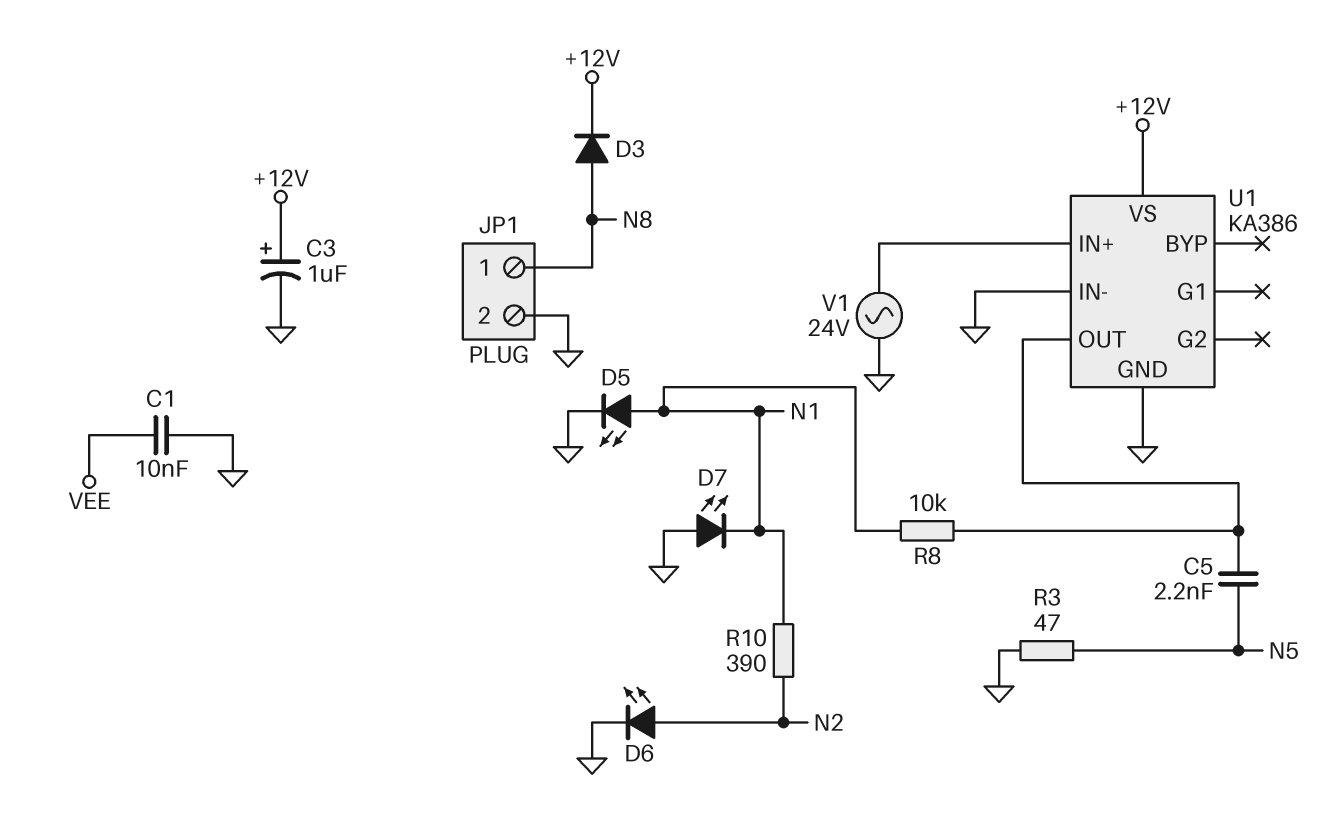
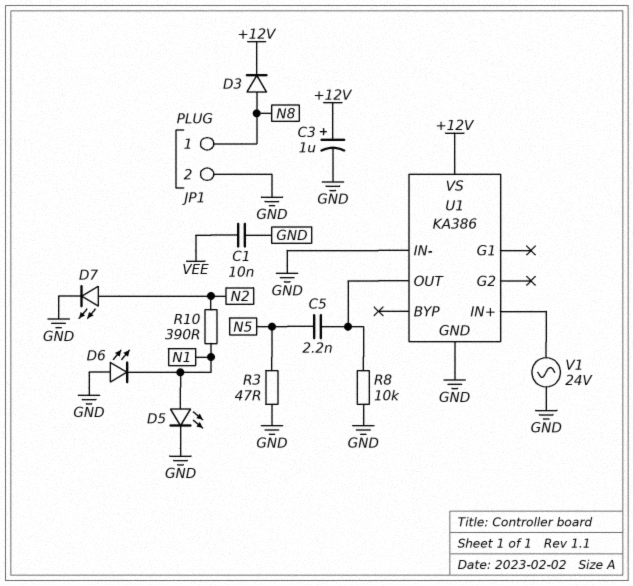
D6: LED (A N2, K GND) -> LED (A GND, K N1)
D7: LED (A GND, K N1) -> LED (A N2, K GND)
R8: 10k (N1, U1/OUT) -> 10k (GND, U1/OUT)

